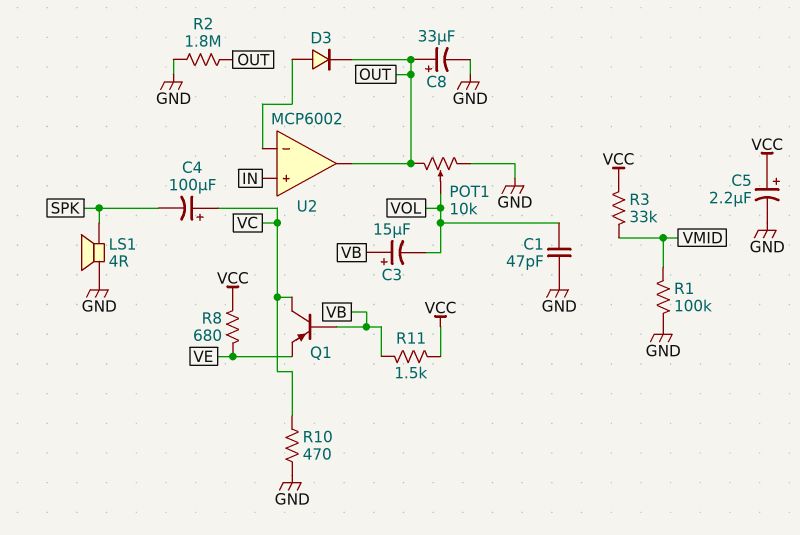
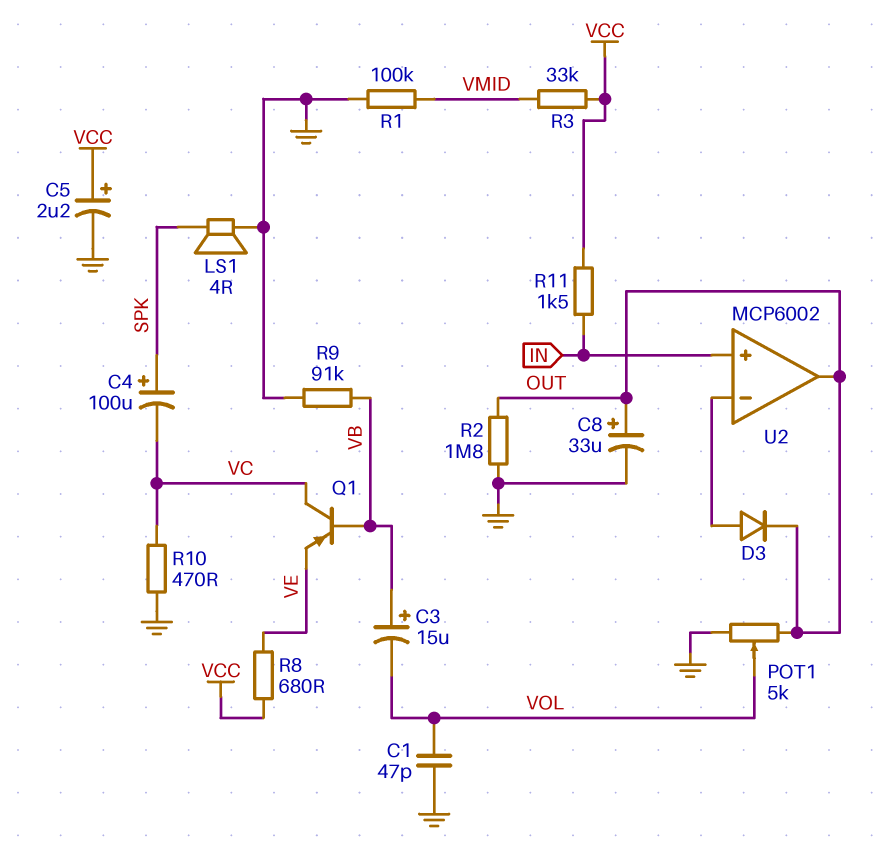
C4: 100uF (plus VC, minus SPK) -> 100uF (plus SPK, minus VC)
POT1: 10k (GND, OUT, wiper VOL) -> 5k (GND, OUT, wiper VOL)
R9: none -> 91k (GND, VB)
R11: 1.5k (VB, VCC) -> 1.5k (IN, VCC)

